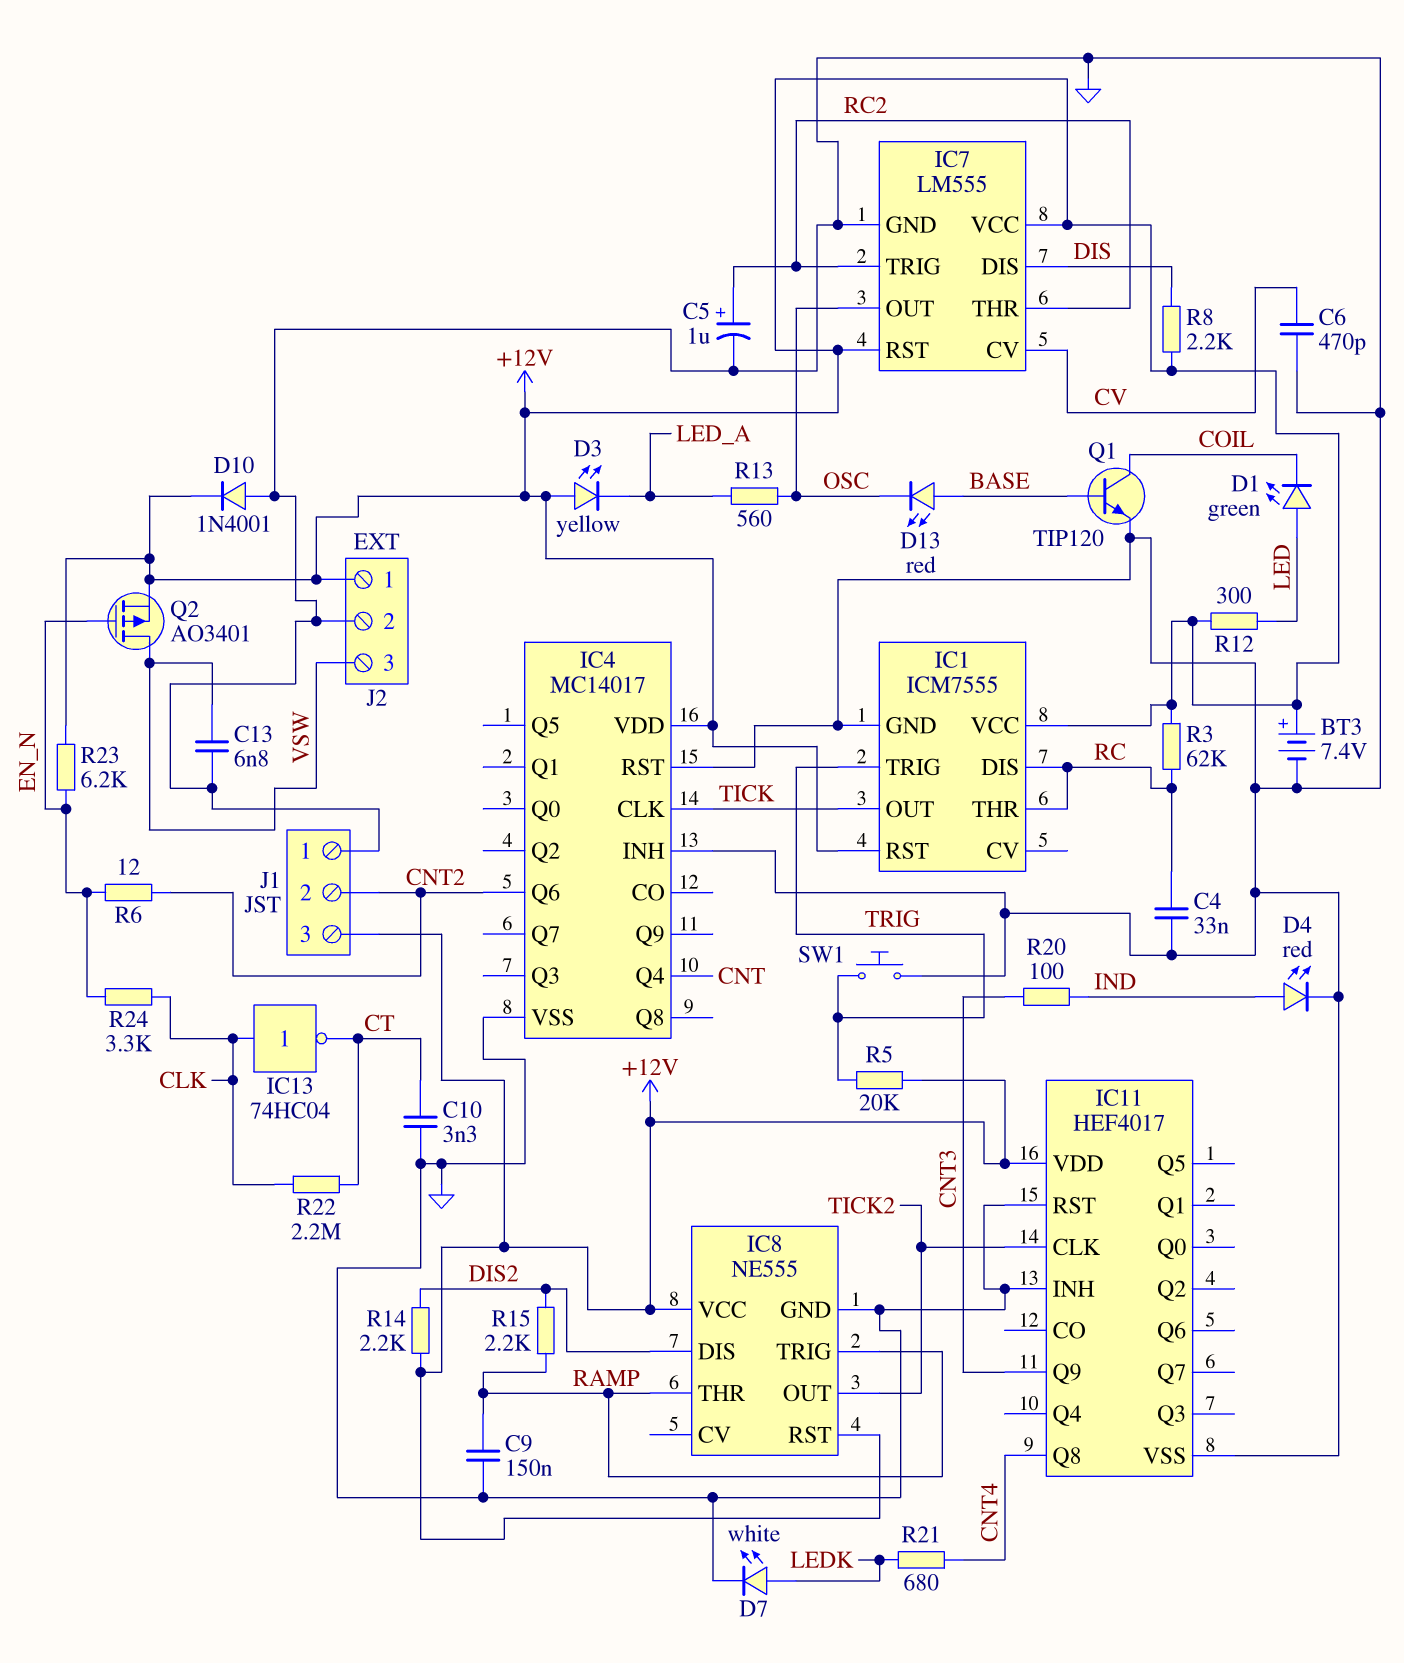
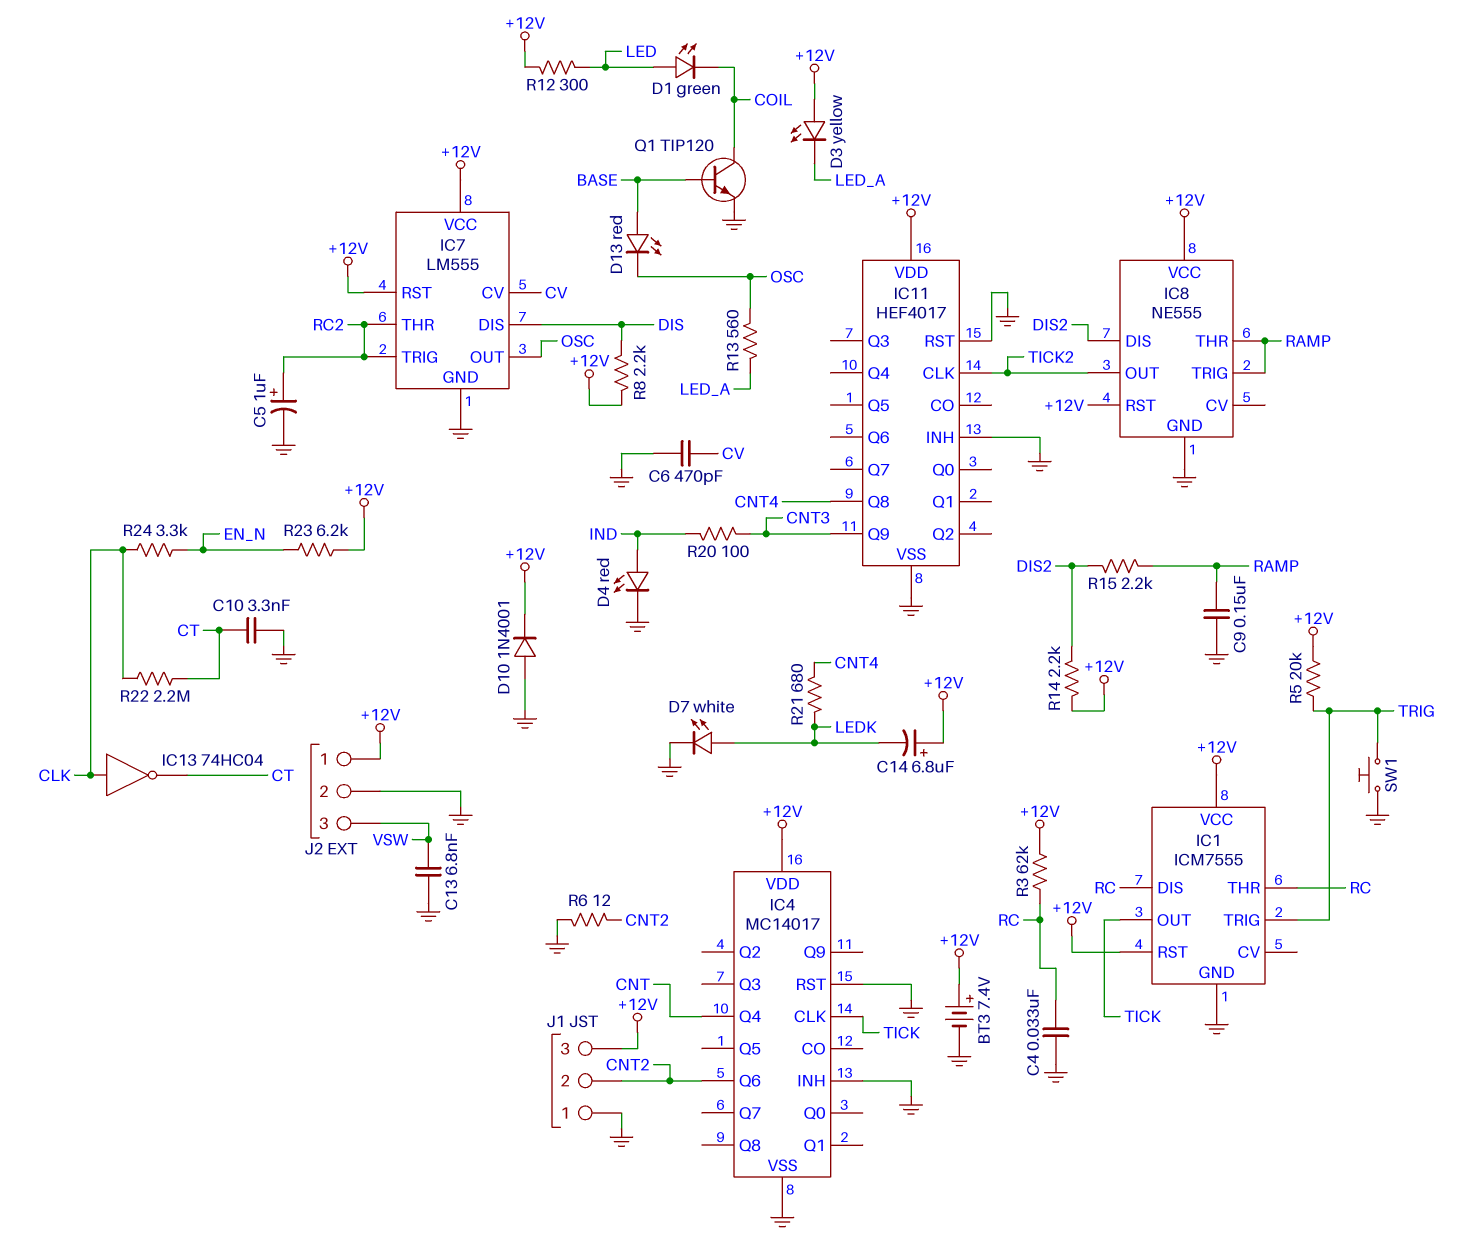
C14: none -> 6.8uF (plus +12V, minus LEDK)
Q2: PMOS AO3401 (G EN_N, D VSW, S +12V) -> none
R6: 12 (CNT2, EN_N) -> 12 (CNT2, GND)

